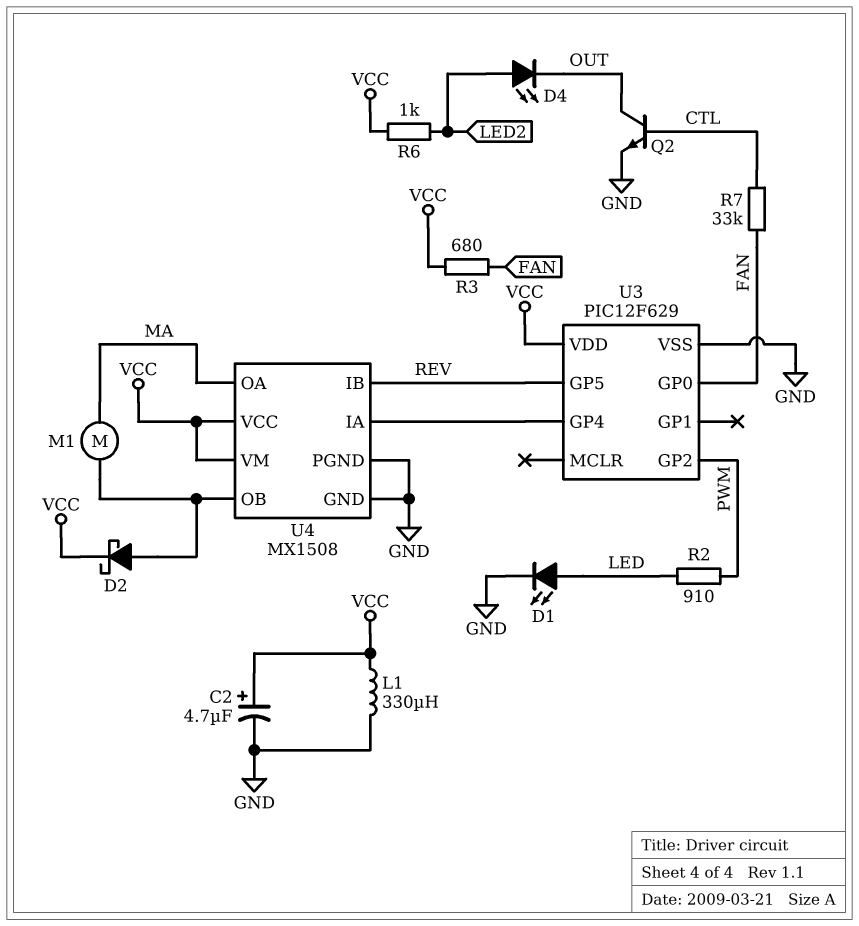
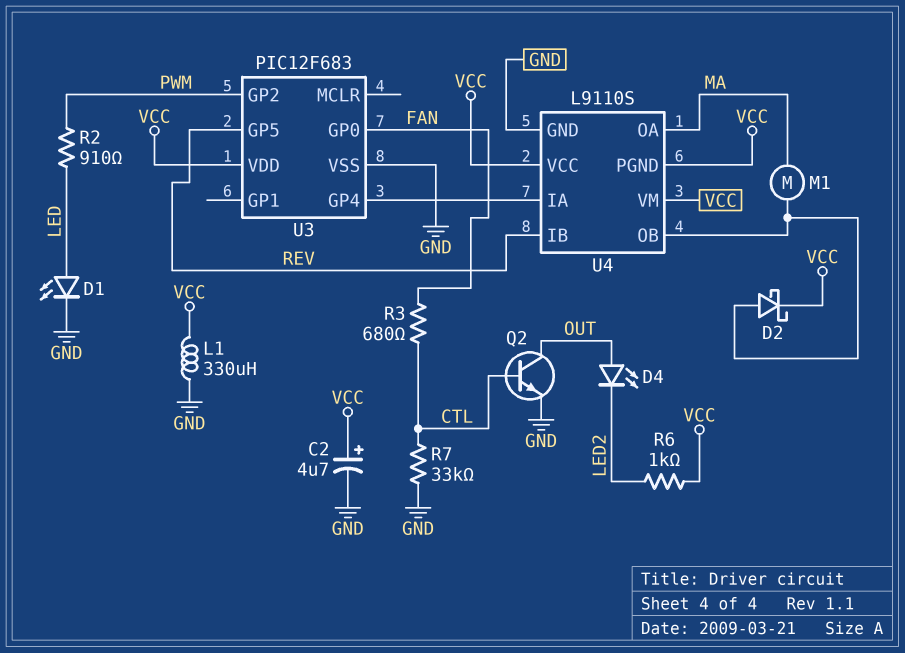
D4: LED (A LED2, K OUT) -> LED (A OUT, K LED2)
R3: 680 (FAN, VCC) -> 680 (CTL, FAN)
R7: 33k (CTL, FAN) -> 33k (CTL, GND)
U3: PIC12F629 -> PIC12F683
U4: MX1508 -> L9110S
U4 pin PGND: GND -> VCC

